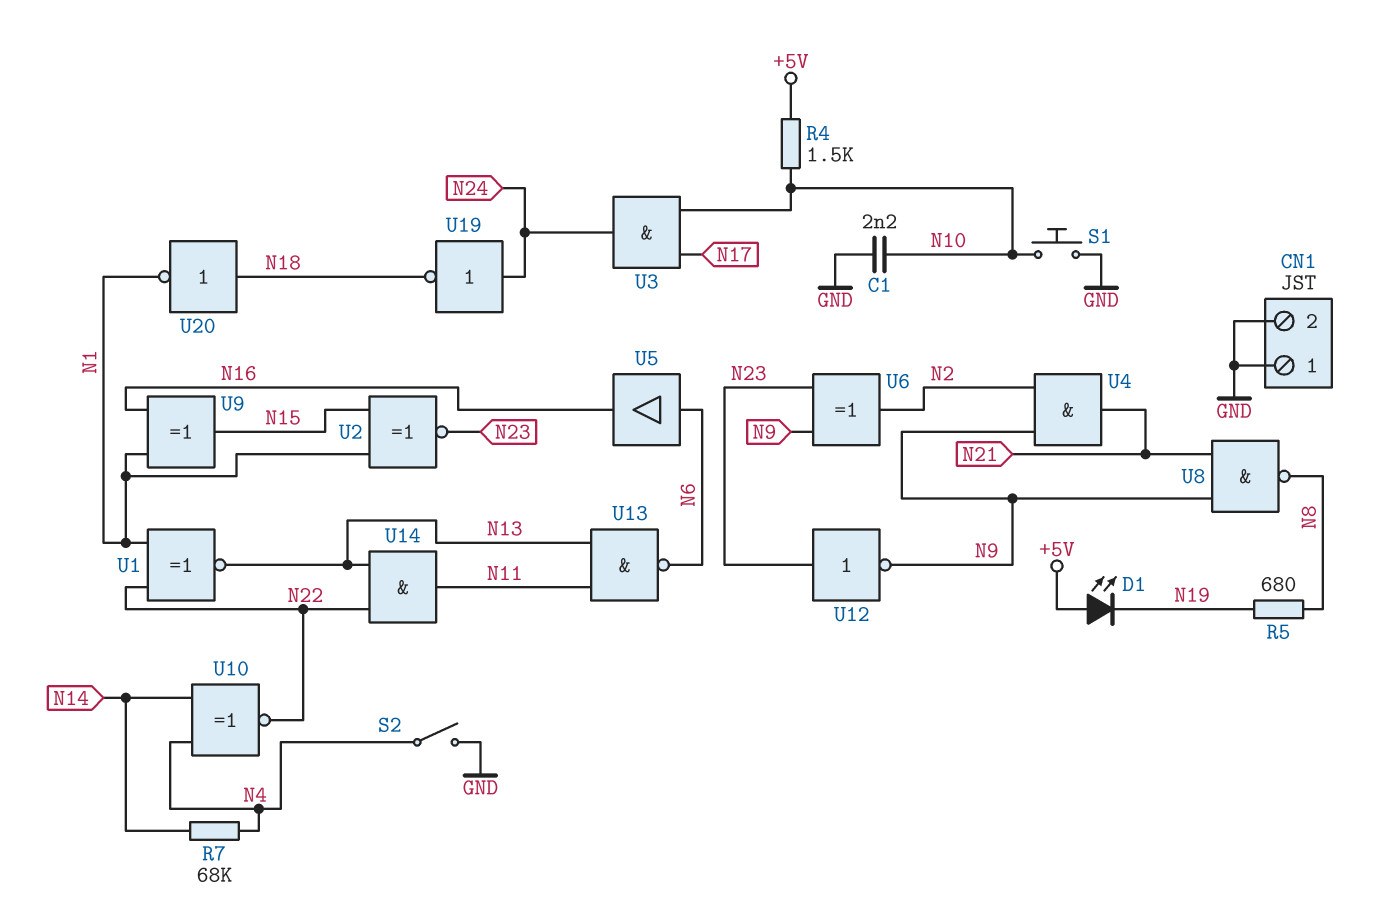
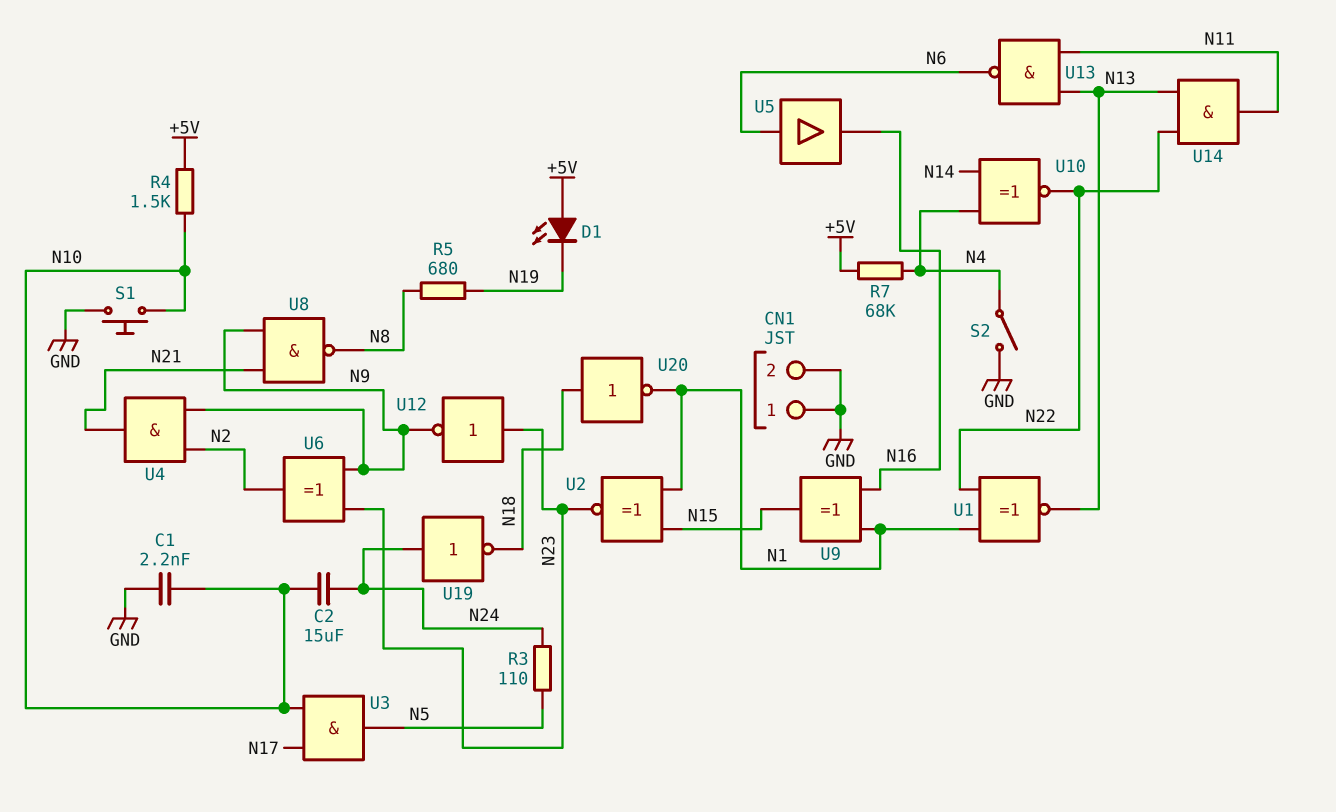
C2: none -> 15uF (N10, N24)
R3: none -> 110 (N5, N24)
R7: 68k (N4, N14) -> 68k (+5V, N4)
U3: AND (in N10, in N17, out N24) -> AND (in N10, in N17, out N5)

